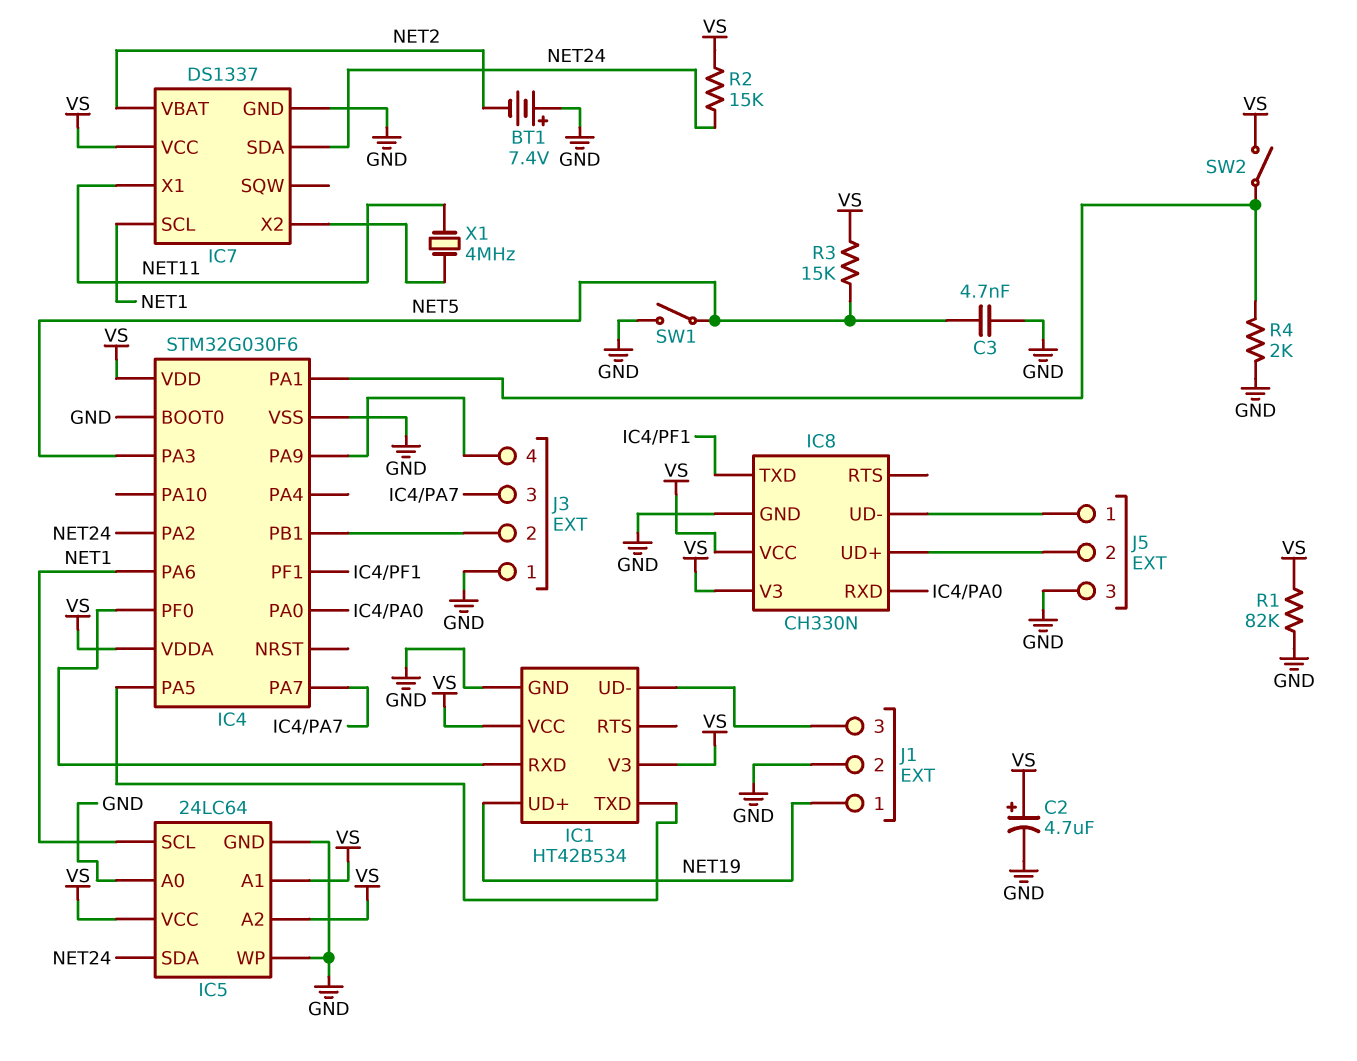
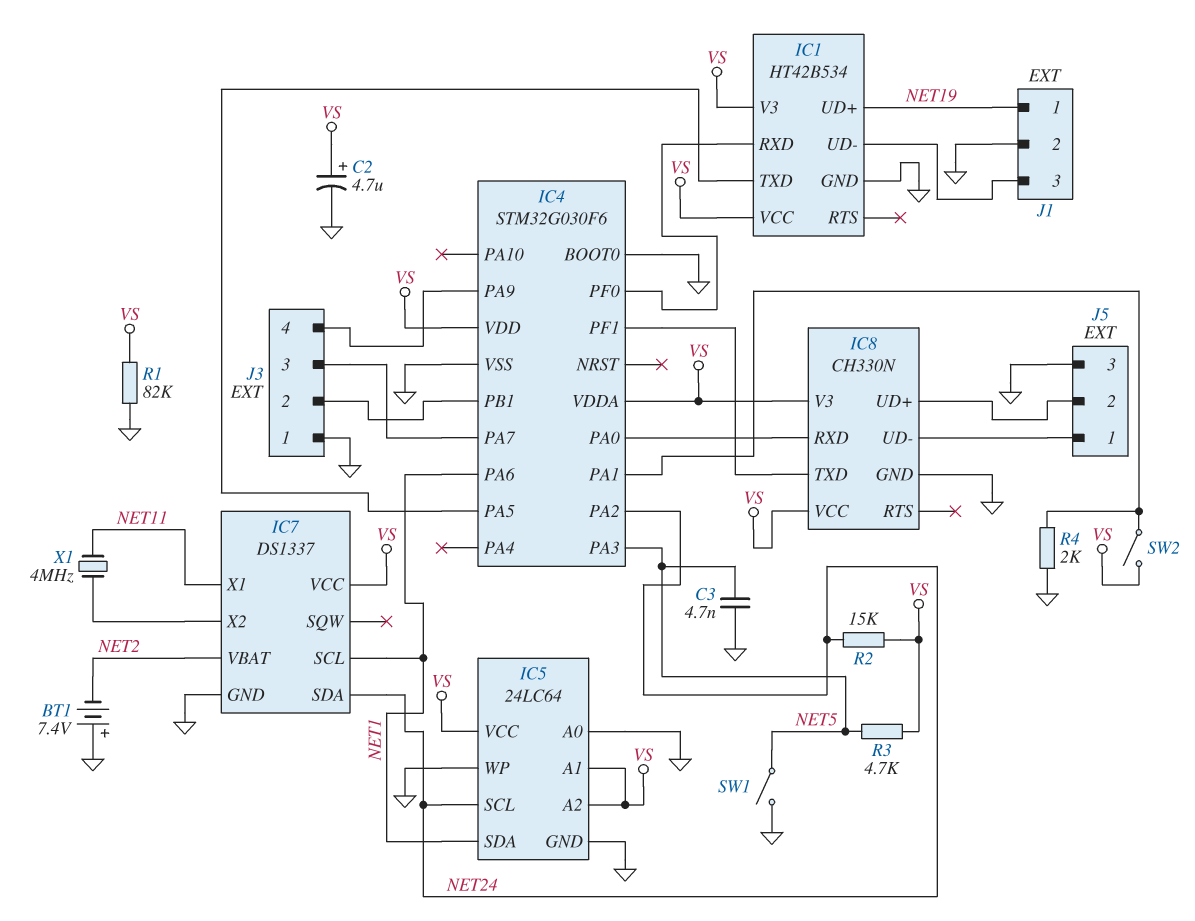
IC5 pin SCL: NET1 -> NET24
IC5 pin SDA: NET24 -> NET1
R3: 15k (NET5, VS) -> 4.7k (NET5, VS)

